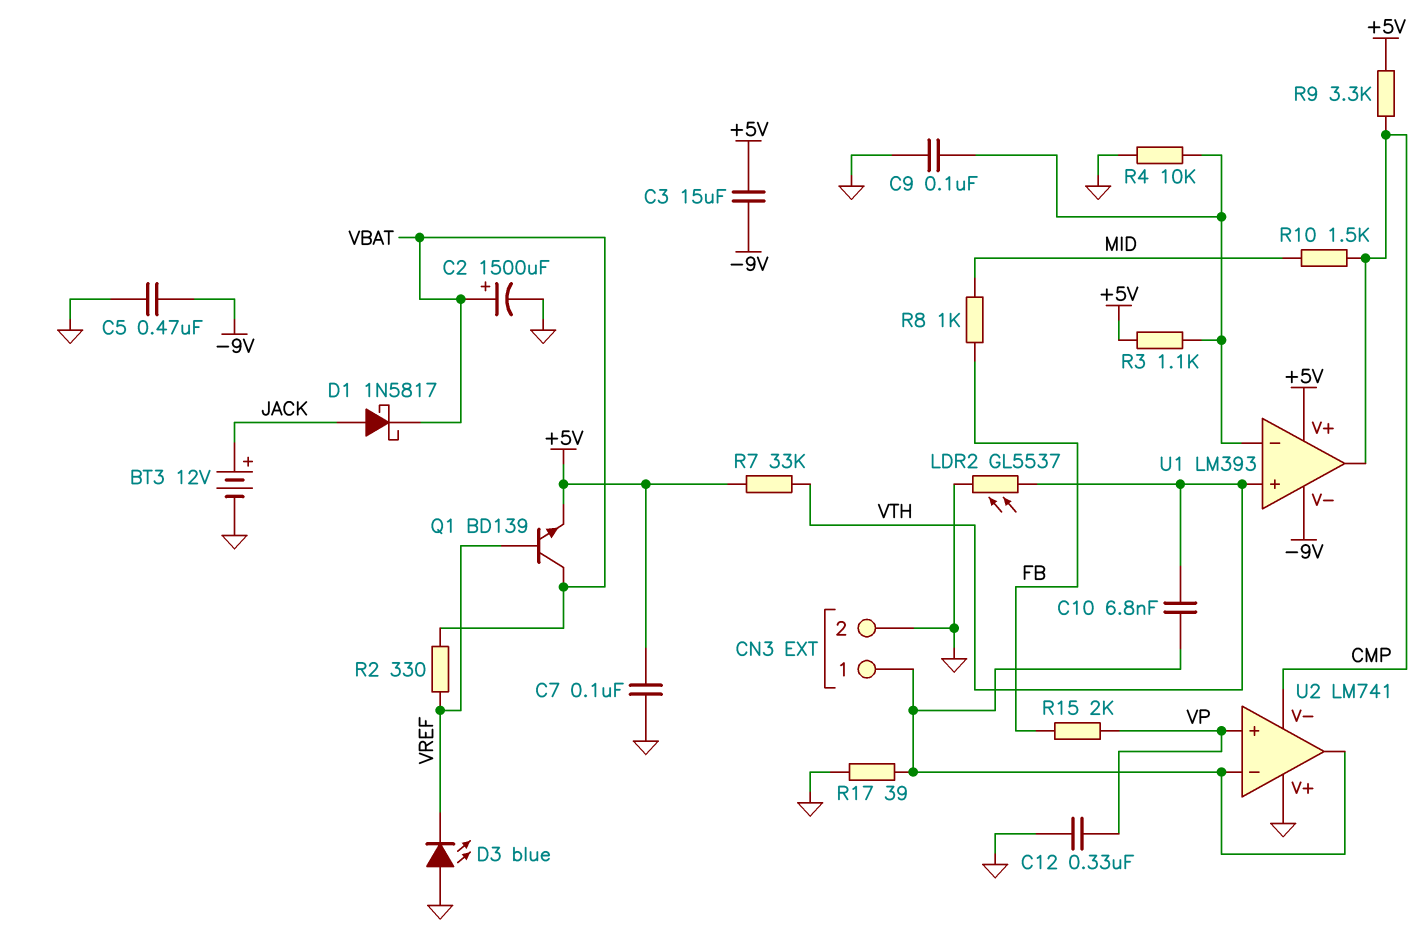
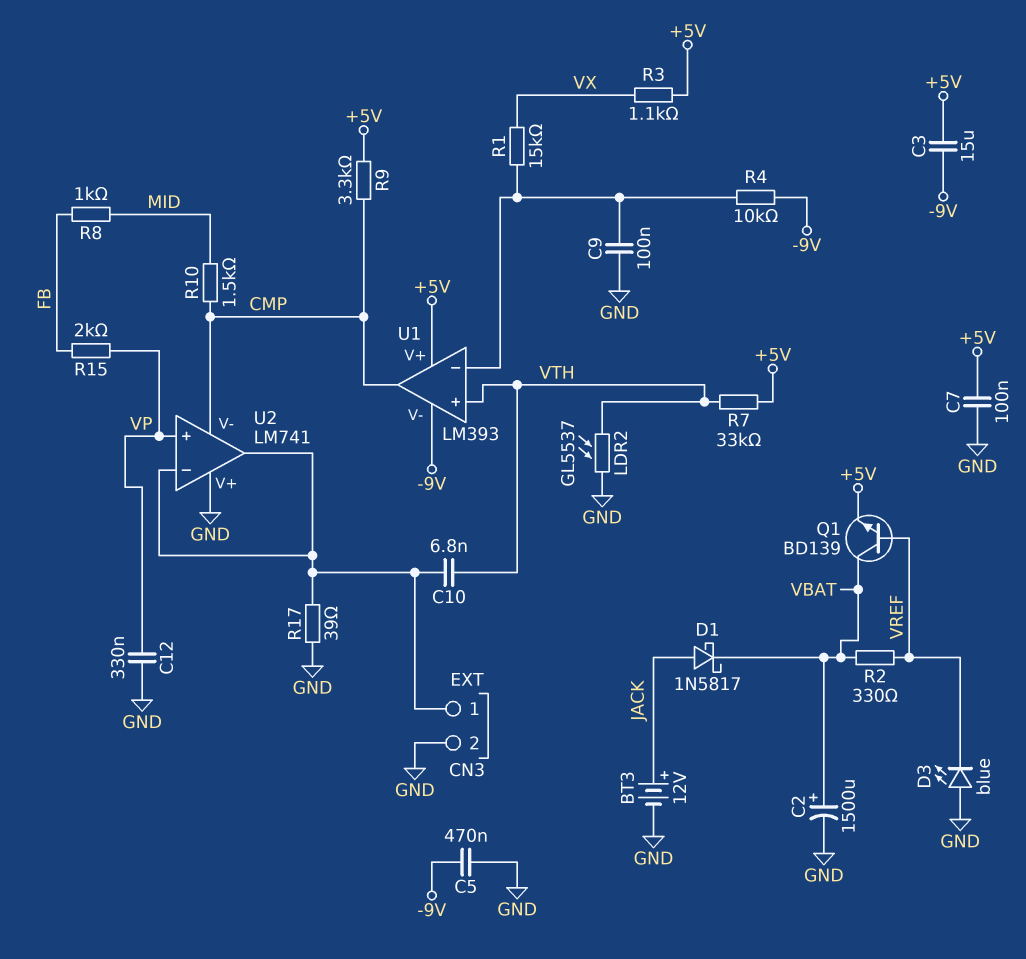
R1: none -> 15k (U1/in-, VX)
R3: 1.1k (+5V, U1/in-) -> 1.1k (+5V, VX)
R4: 10k (GND, U1/in-) -> 10k (-9V, U1/in-)

